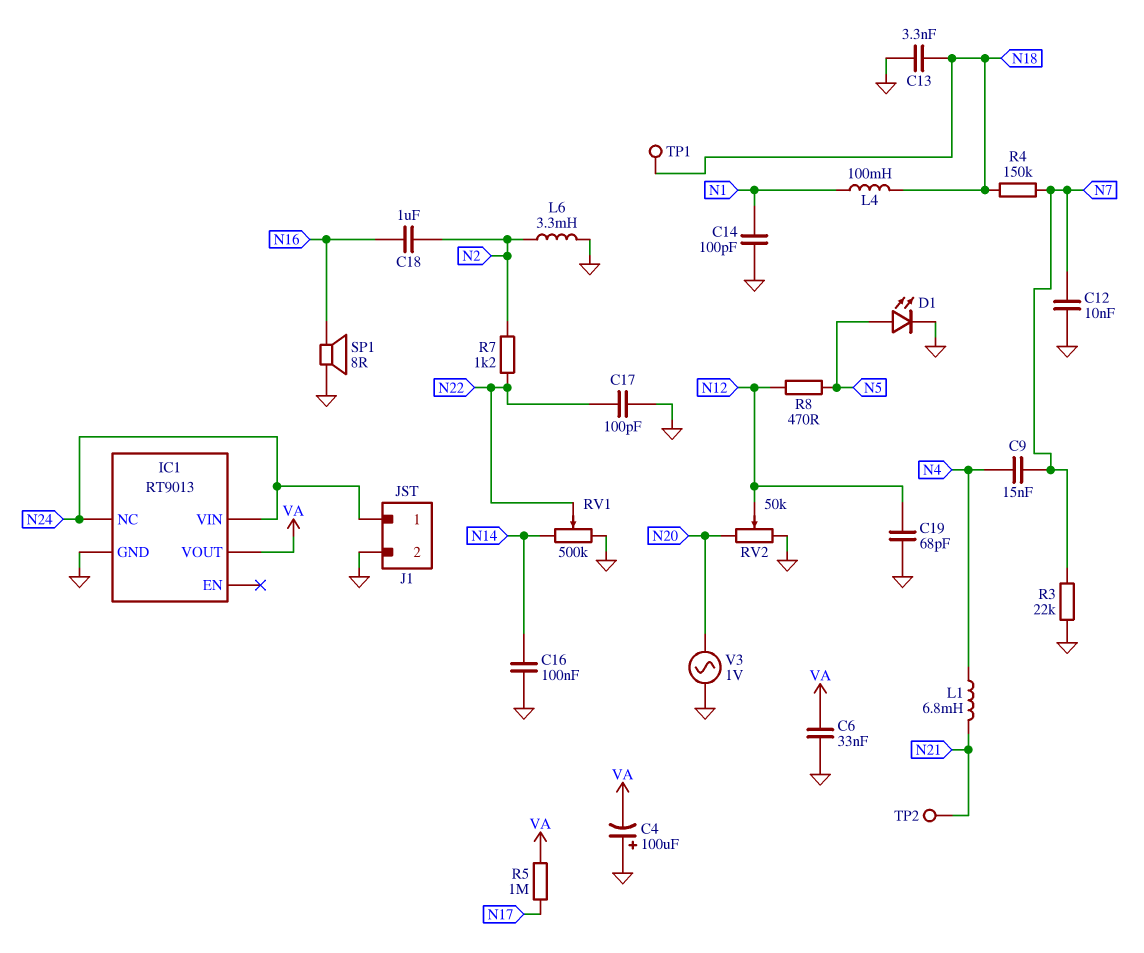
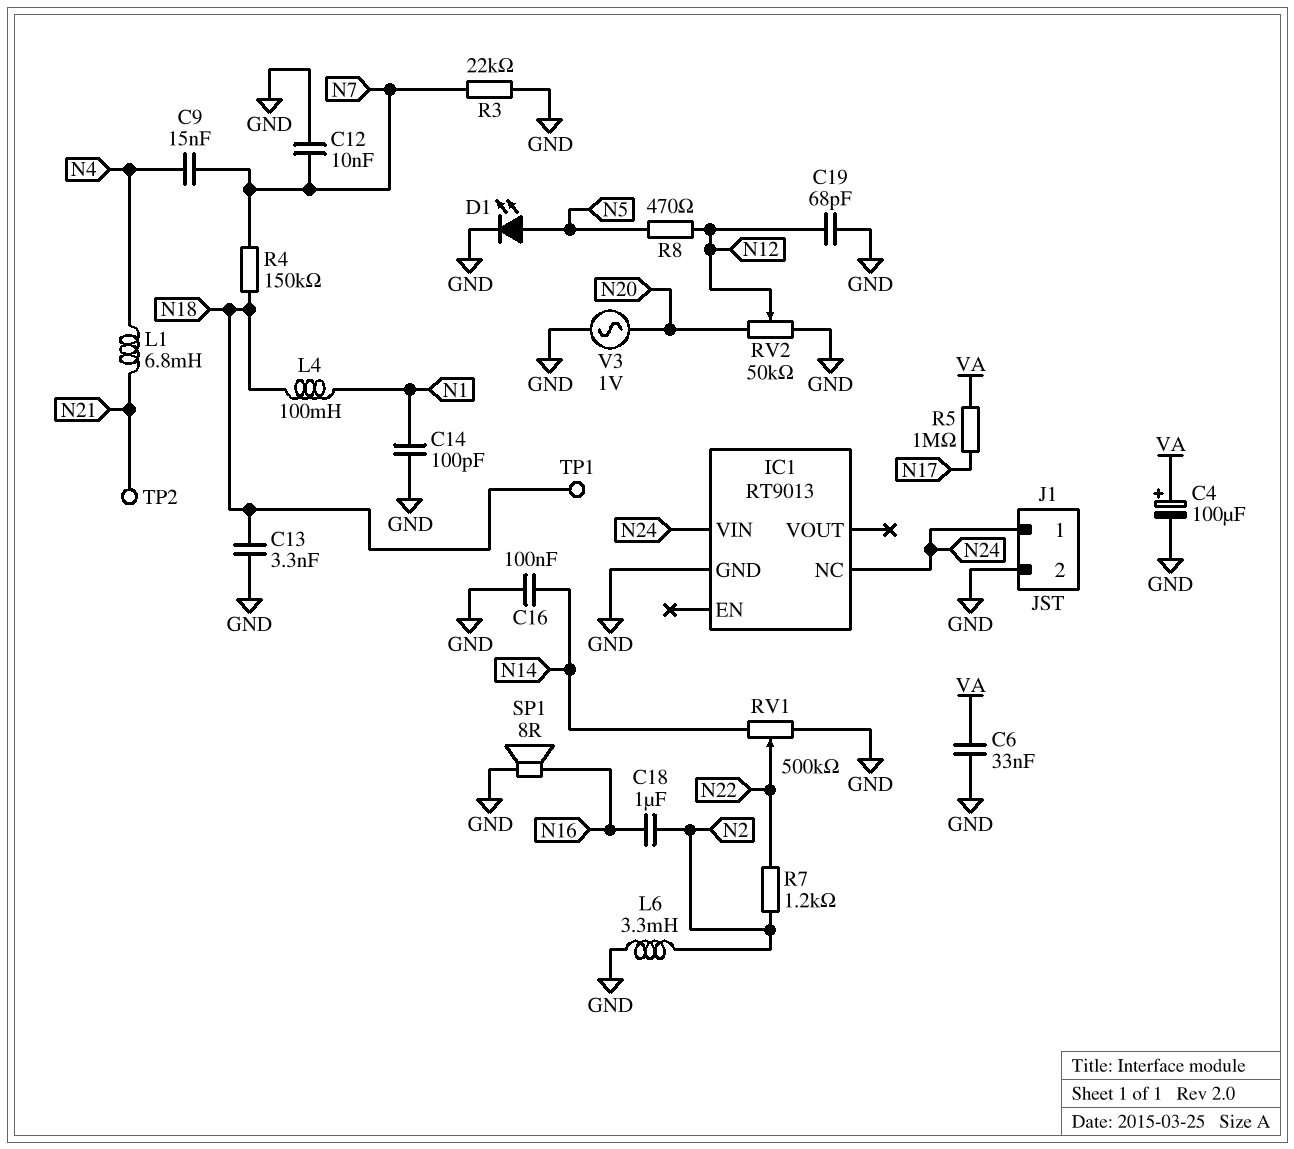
C4: 100uF (plus GND, minus VA) -> 100uF (plus VA, minus GND)
C17: 100pF (GND, N22) -> none
IC1 pin VOUT: VA -> none

